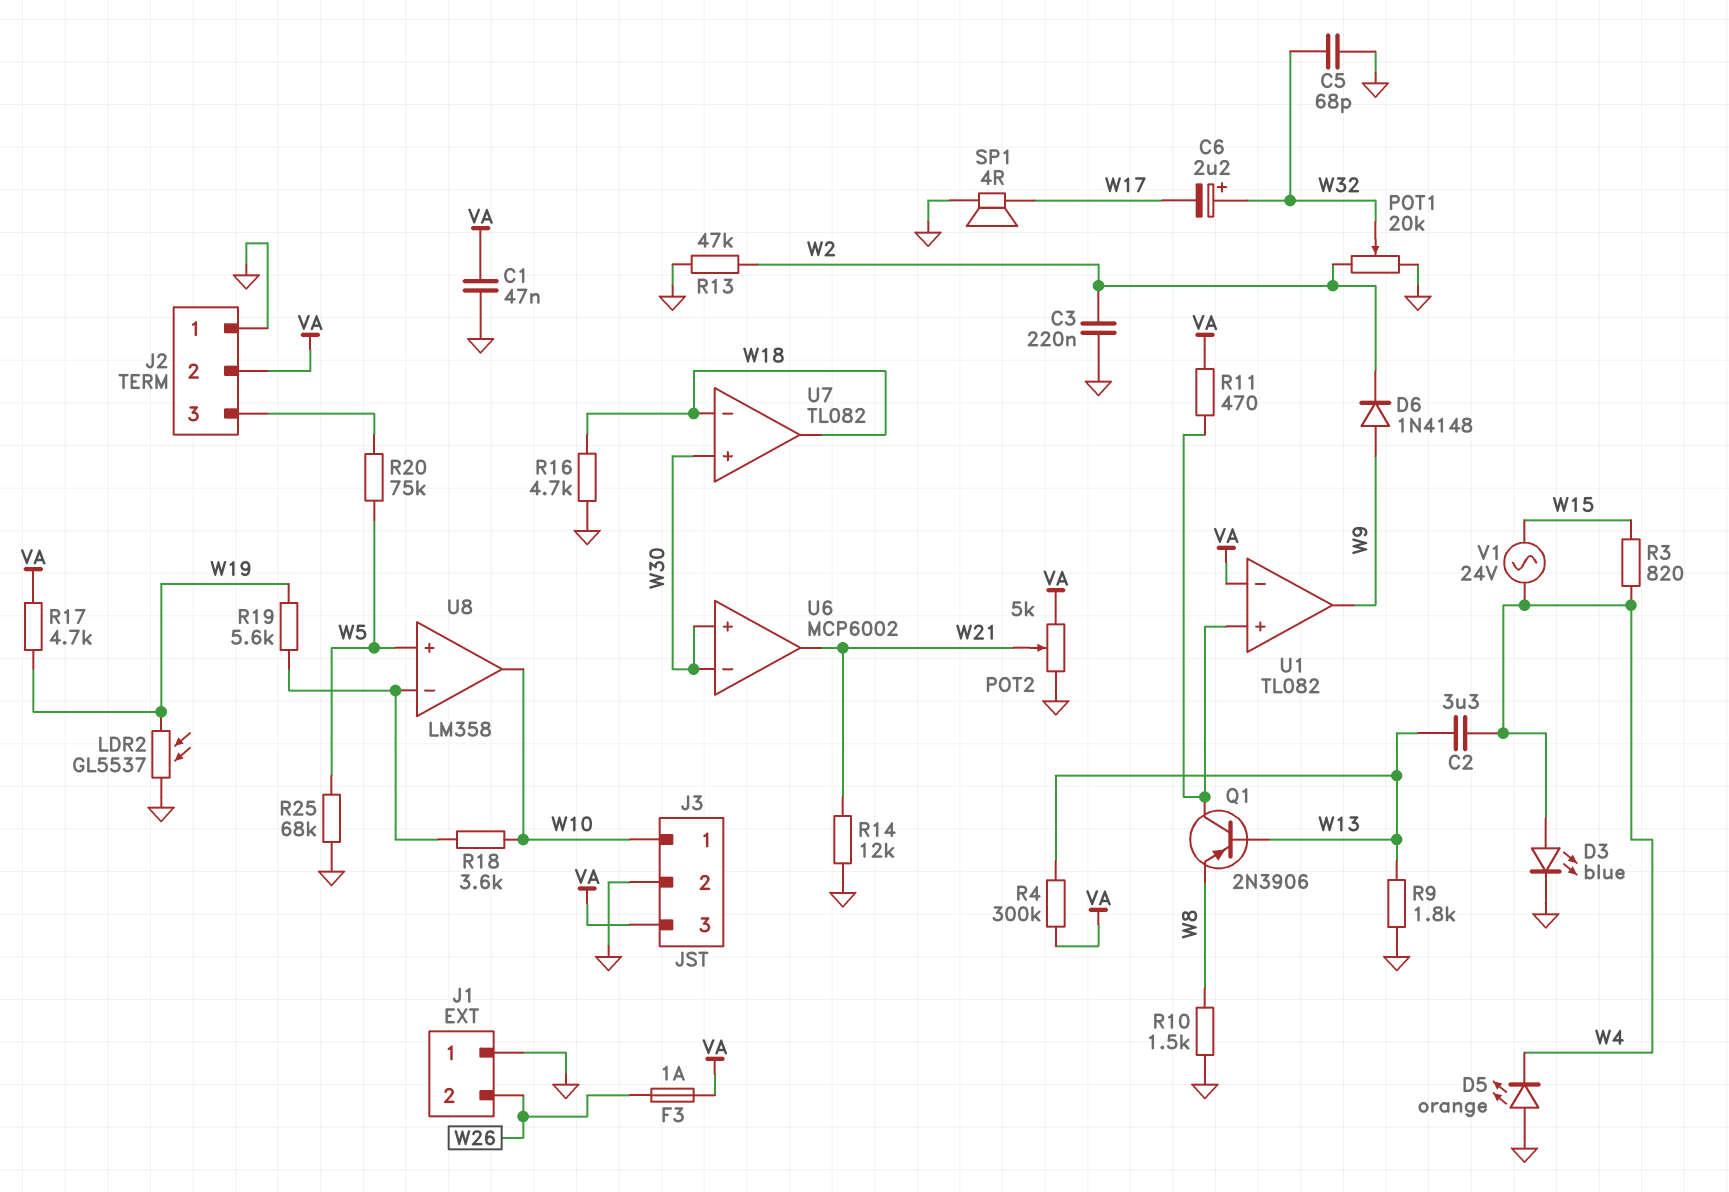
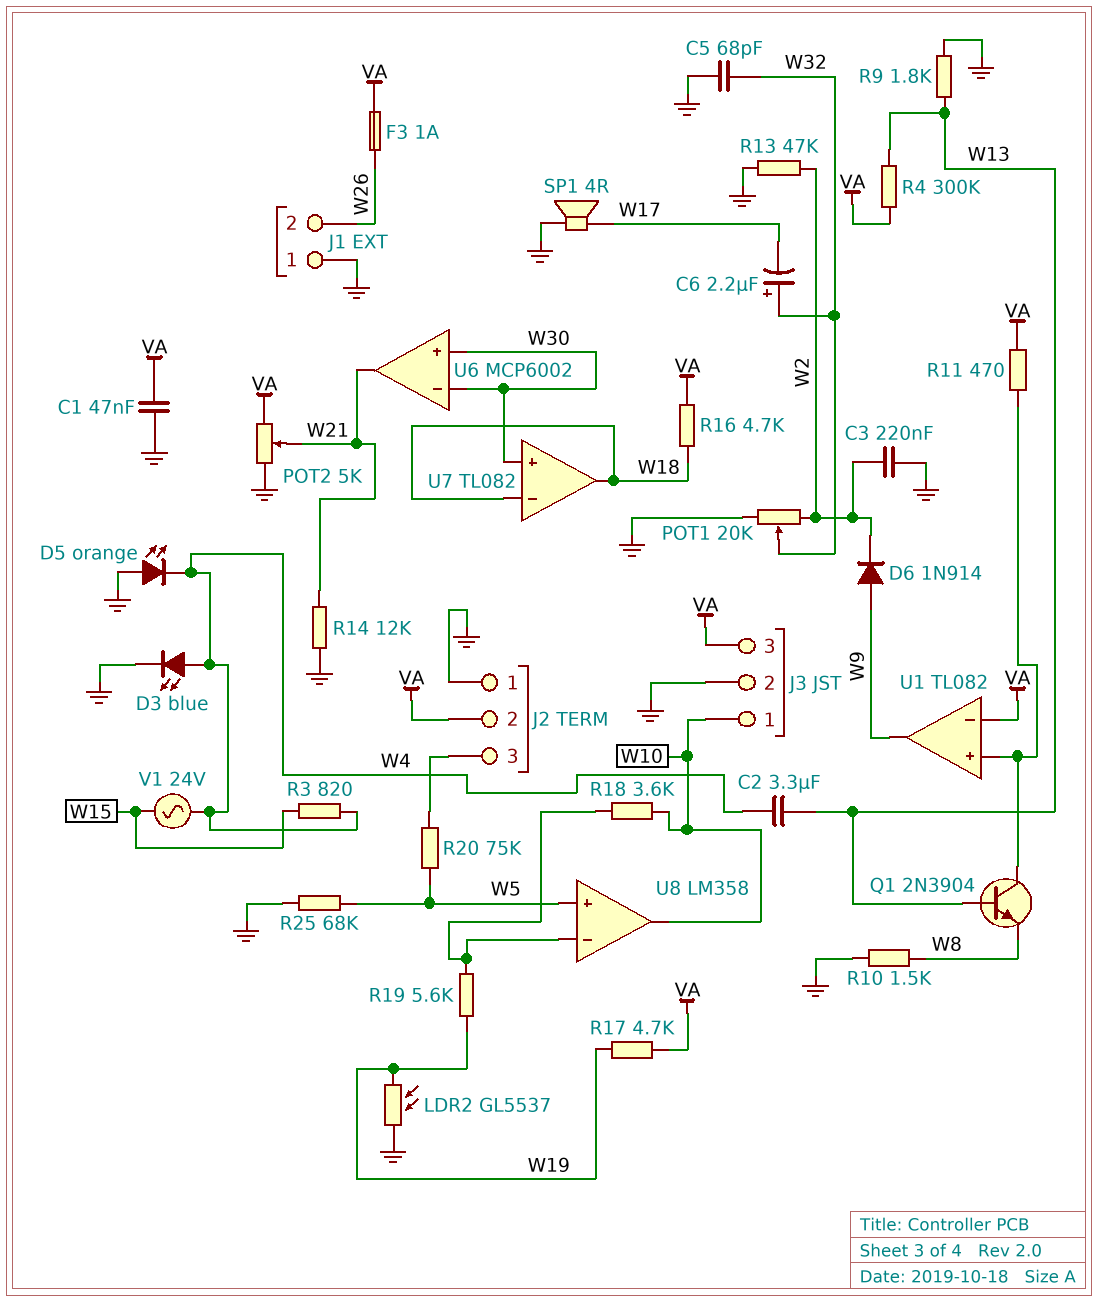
D6: diode 1N4148 (A W9, K W2) -> diode 1N914 (A W9, K W2)
Q1: PNP 2N3906 (B W13, C U1/in+, E W8) -> NPN 2N3904 (B W13, C U1/in+, E W8)
R16: 4.7k (GND, W18) -> 4.7k (VA, W18)

